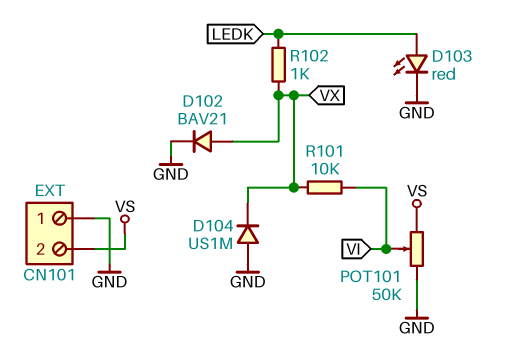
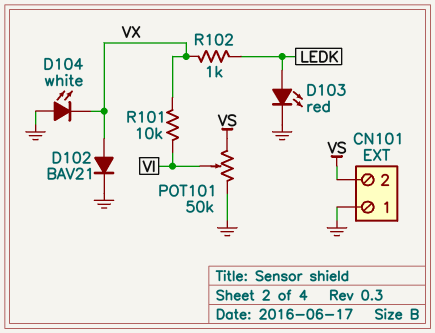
D104: diode US1M (A GND, K VX) -> LED white (A GND, K VX)

